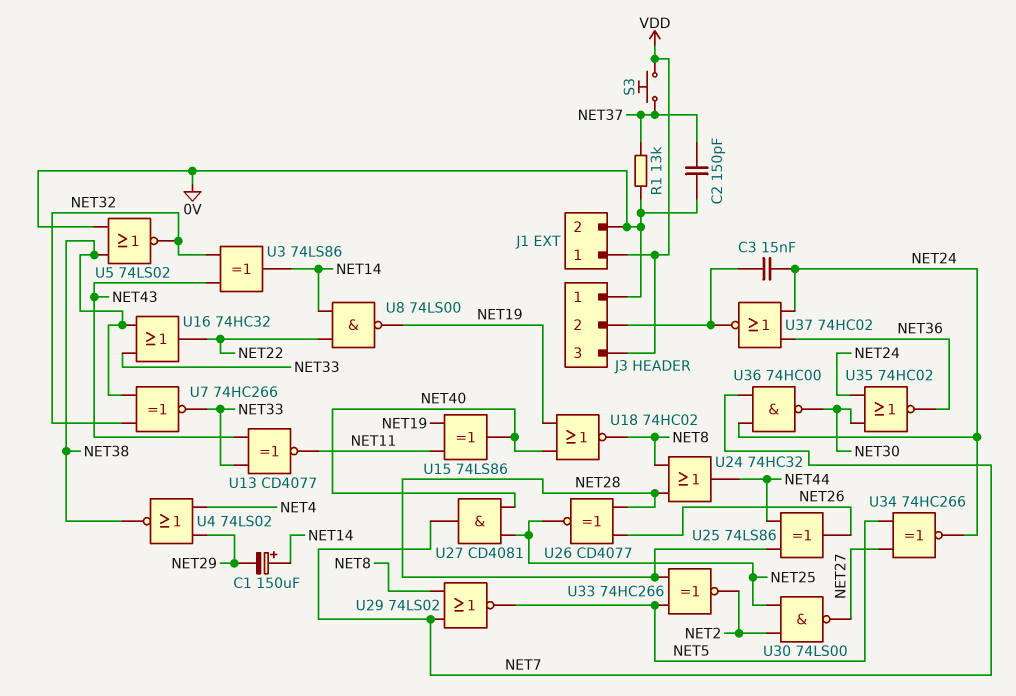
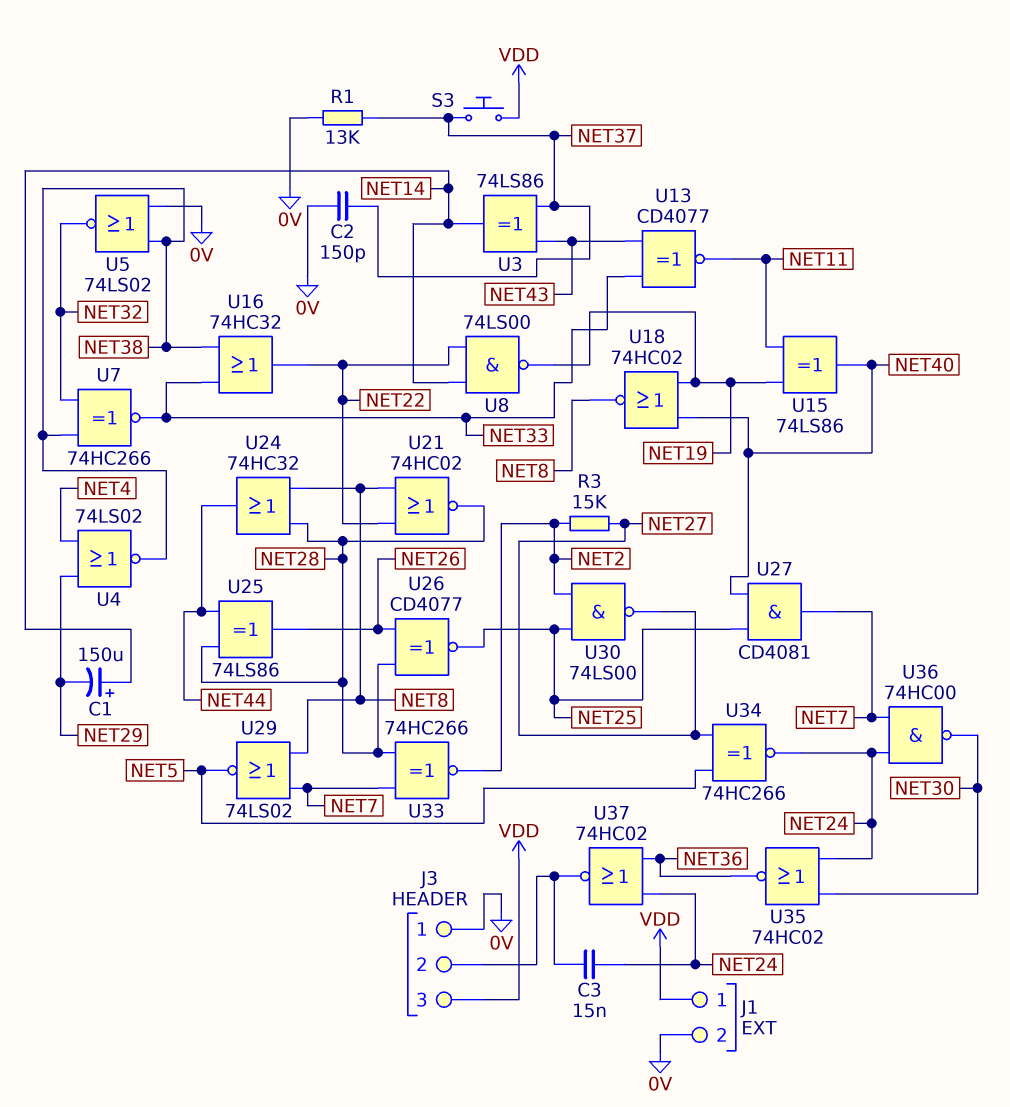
R3: none -> 15k (NET2, NET27)
U3: XOR 74LS86 (in NET32, in NET43, out NET14) -> XOR 74LS86 (in NET37, in NET43, out NET14)
U21: none -> NOR 74HC02 (in NET8, in NET22, out NET28)
U33: XNOR 74HC266 (in NET5, in NET28, out NET2) -> XNOR 74HC266 (in NET7, in NET28, out NET2)

